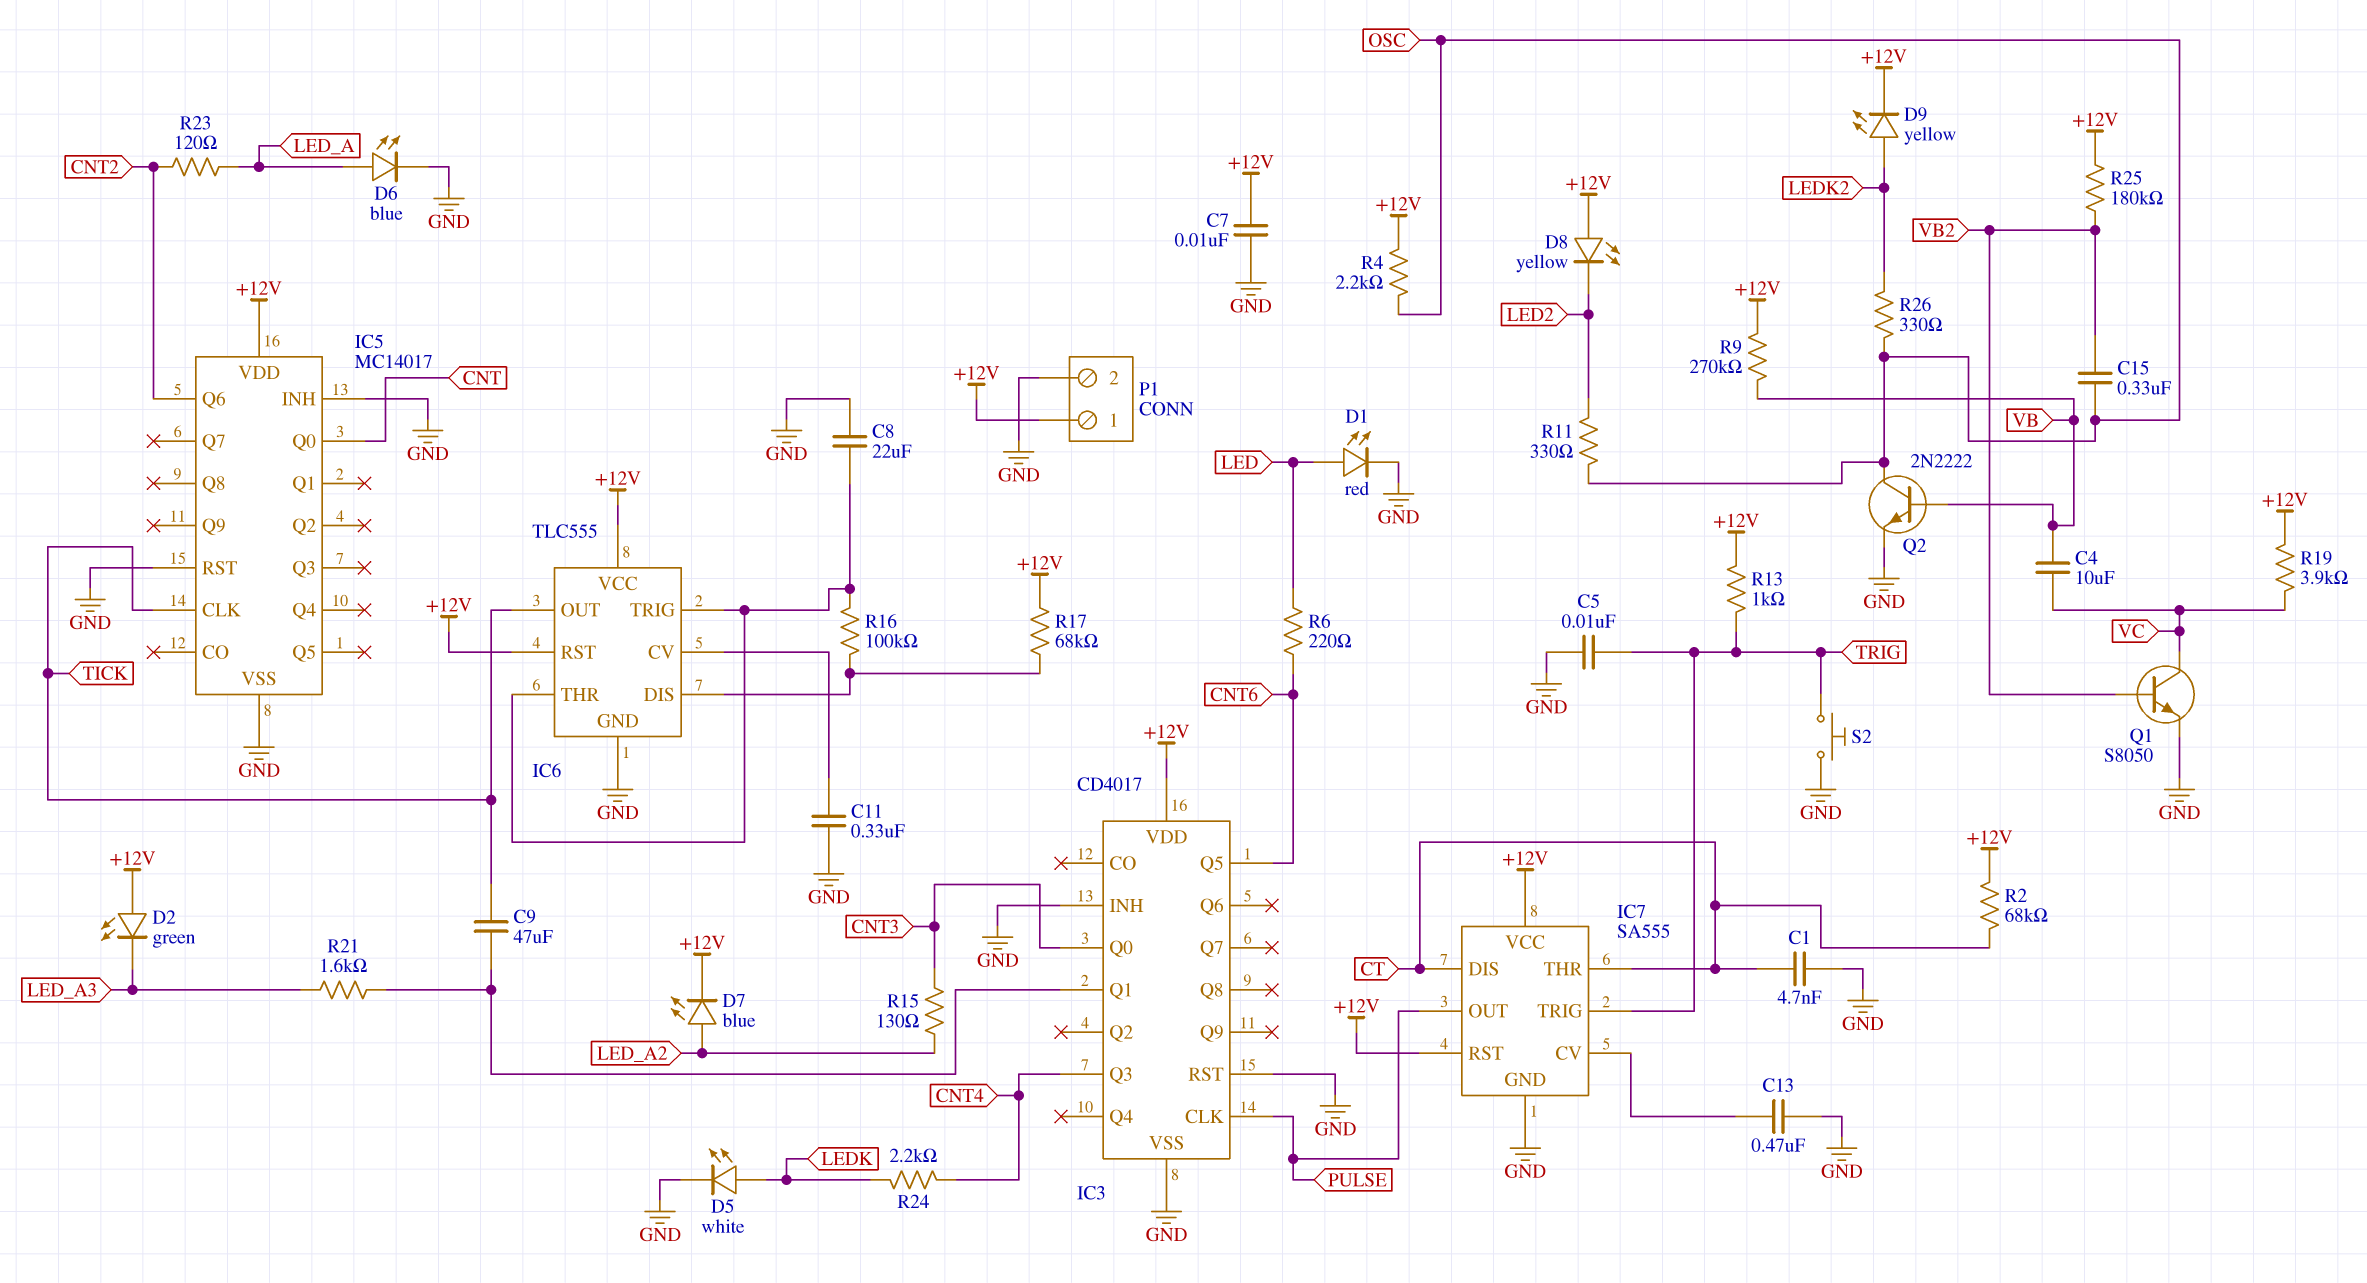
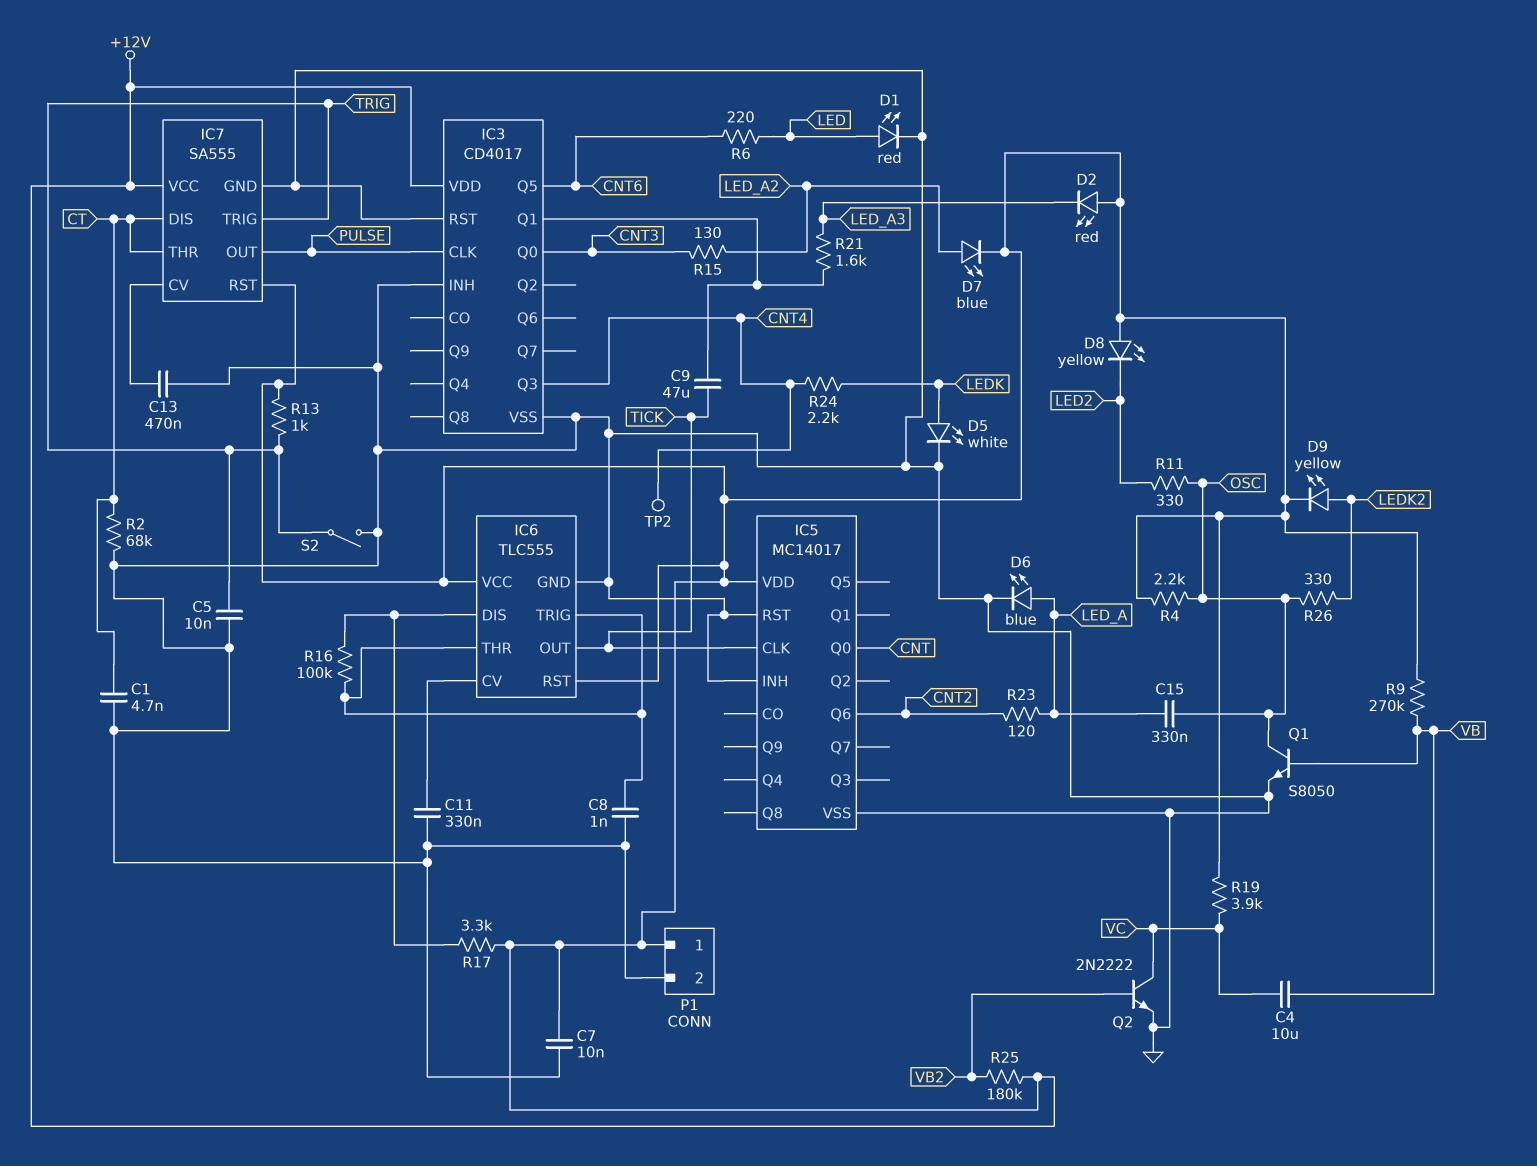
C8: 22uF (GND, IC6/THR) -> 1nF (GND, IC6/THR)
C15: 330nF (OSC, VB2) -> 330nF (LED_A, OSC)
D2: LED green (A +12V, K LED_A3) -> LED red (A +12V, K LED_A3)
Q1: NPN S8050 (B VB2, C VC, E GND) -> NPN S8050 (B VB, C OSC, E GND)
Q2: NPN 2N2222 (B VB, C OSC, E GND) -> NPN 2N2222 (B VB2, C VC, E GND)
R2: 68k (+12V, CT) -> 68k (CT, GND)
R17: 68k (+12V, IC6/DIS) -> 3.3k (+12V, IC6/DIS)
S2: button (GND, TRIG) -> switch (GND, TRIG)
TP2: none -> test point (CNT4)

